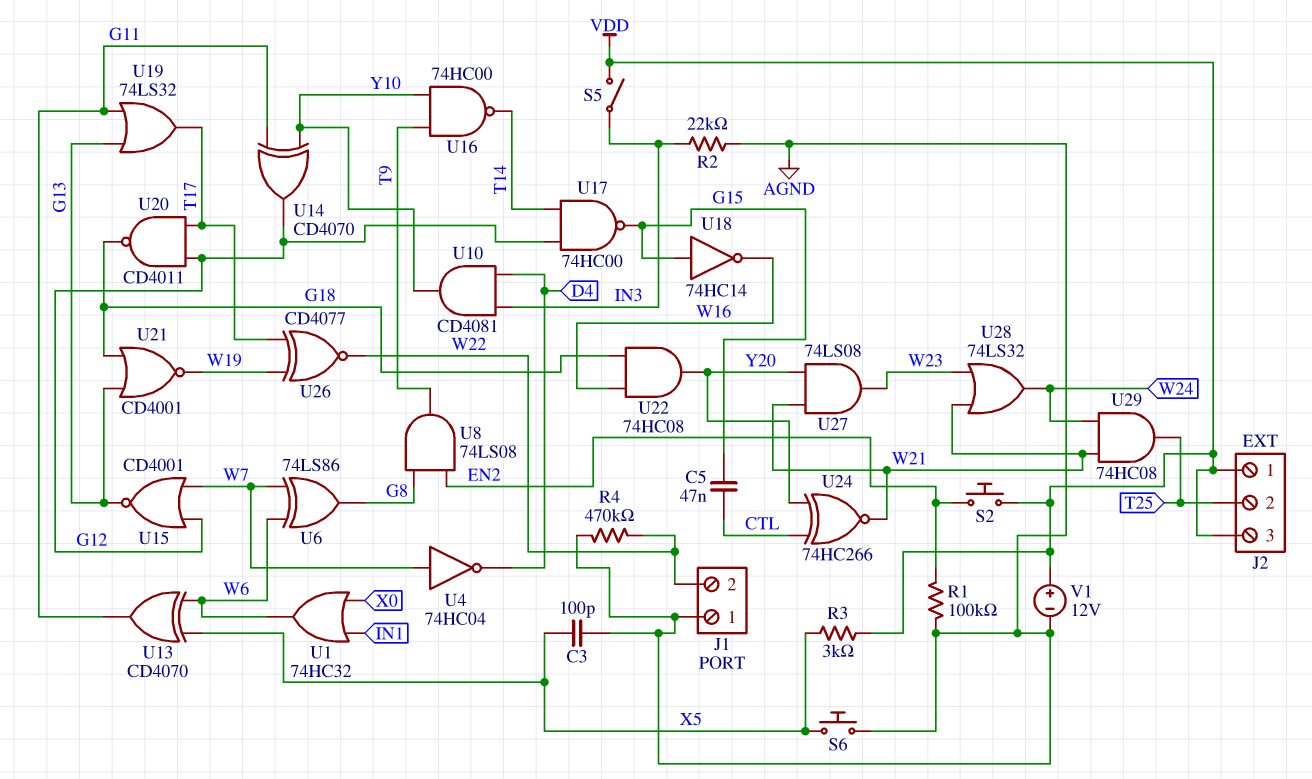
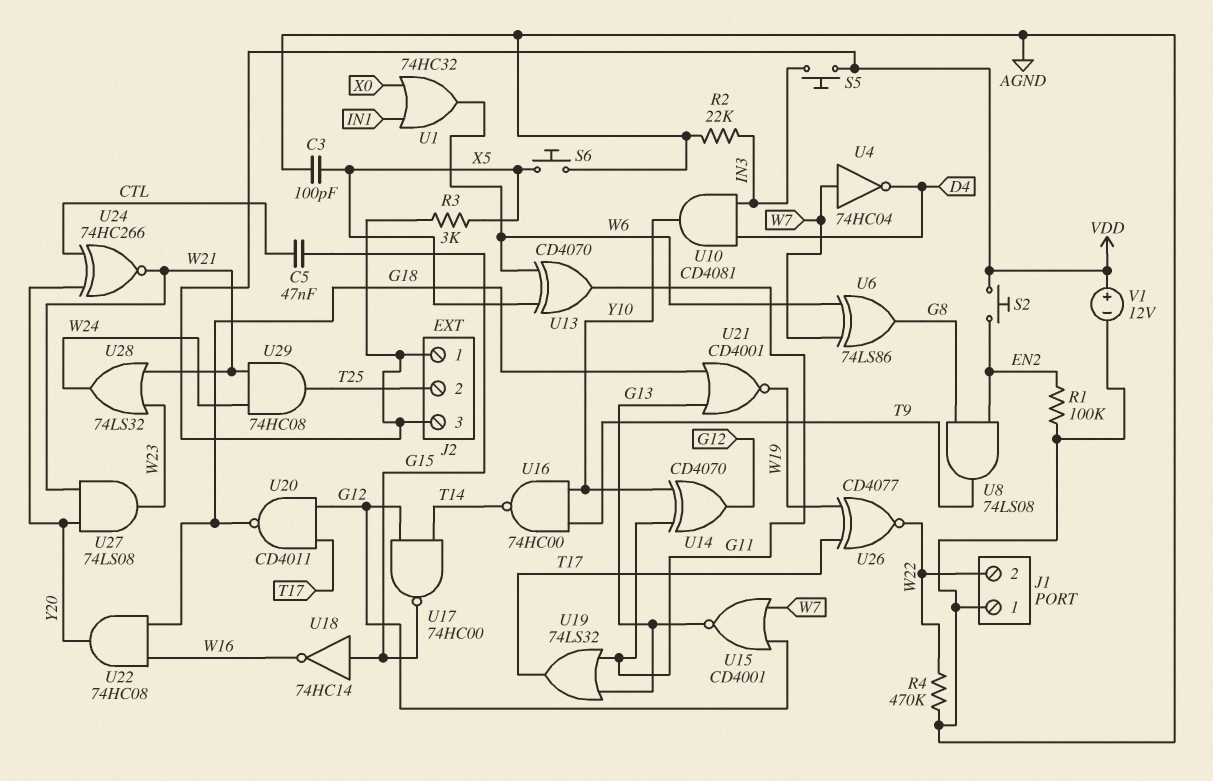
S5: switch (IN3, VDD) -> button (IN3, VDD)

